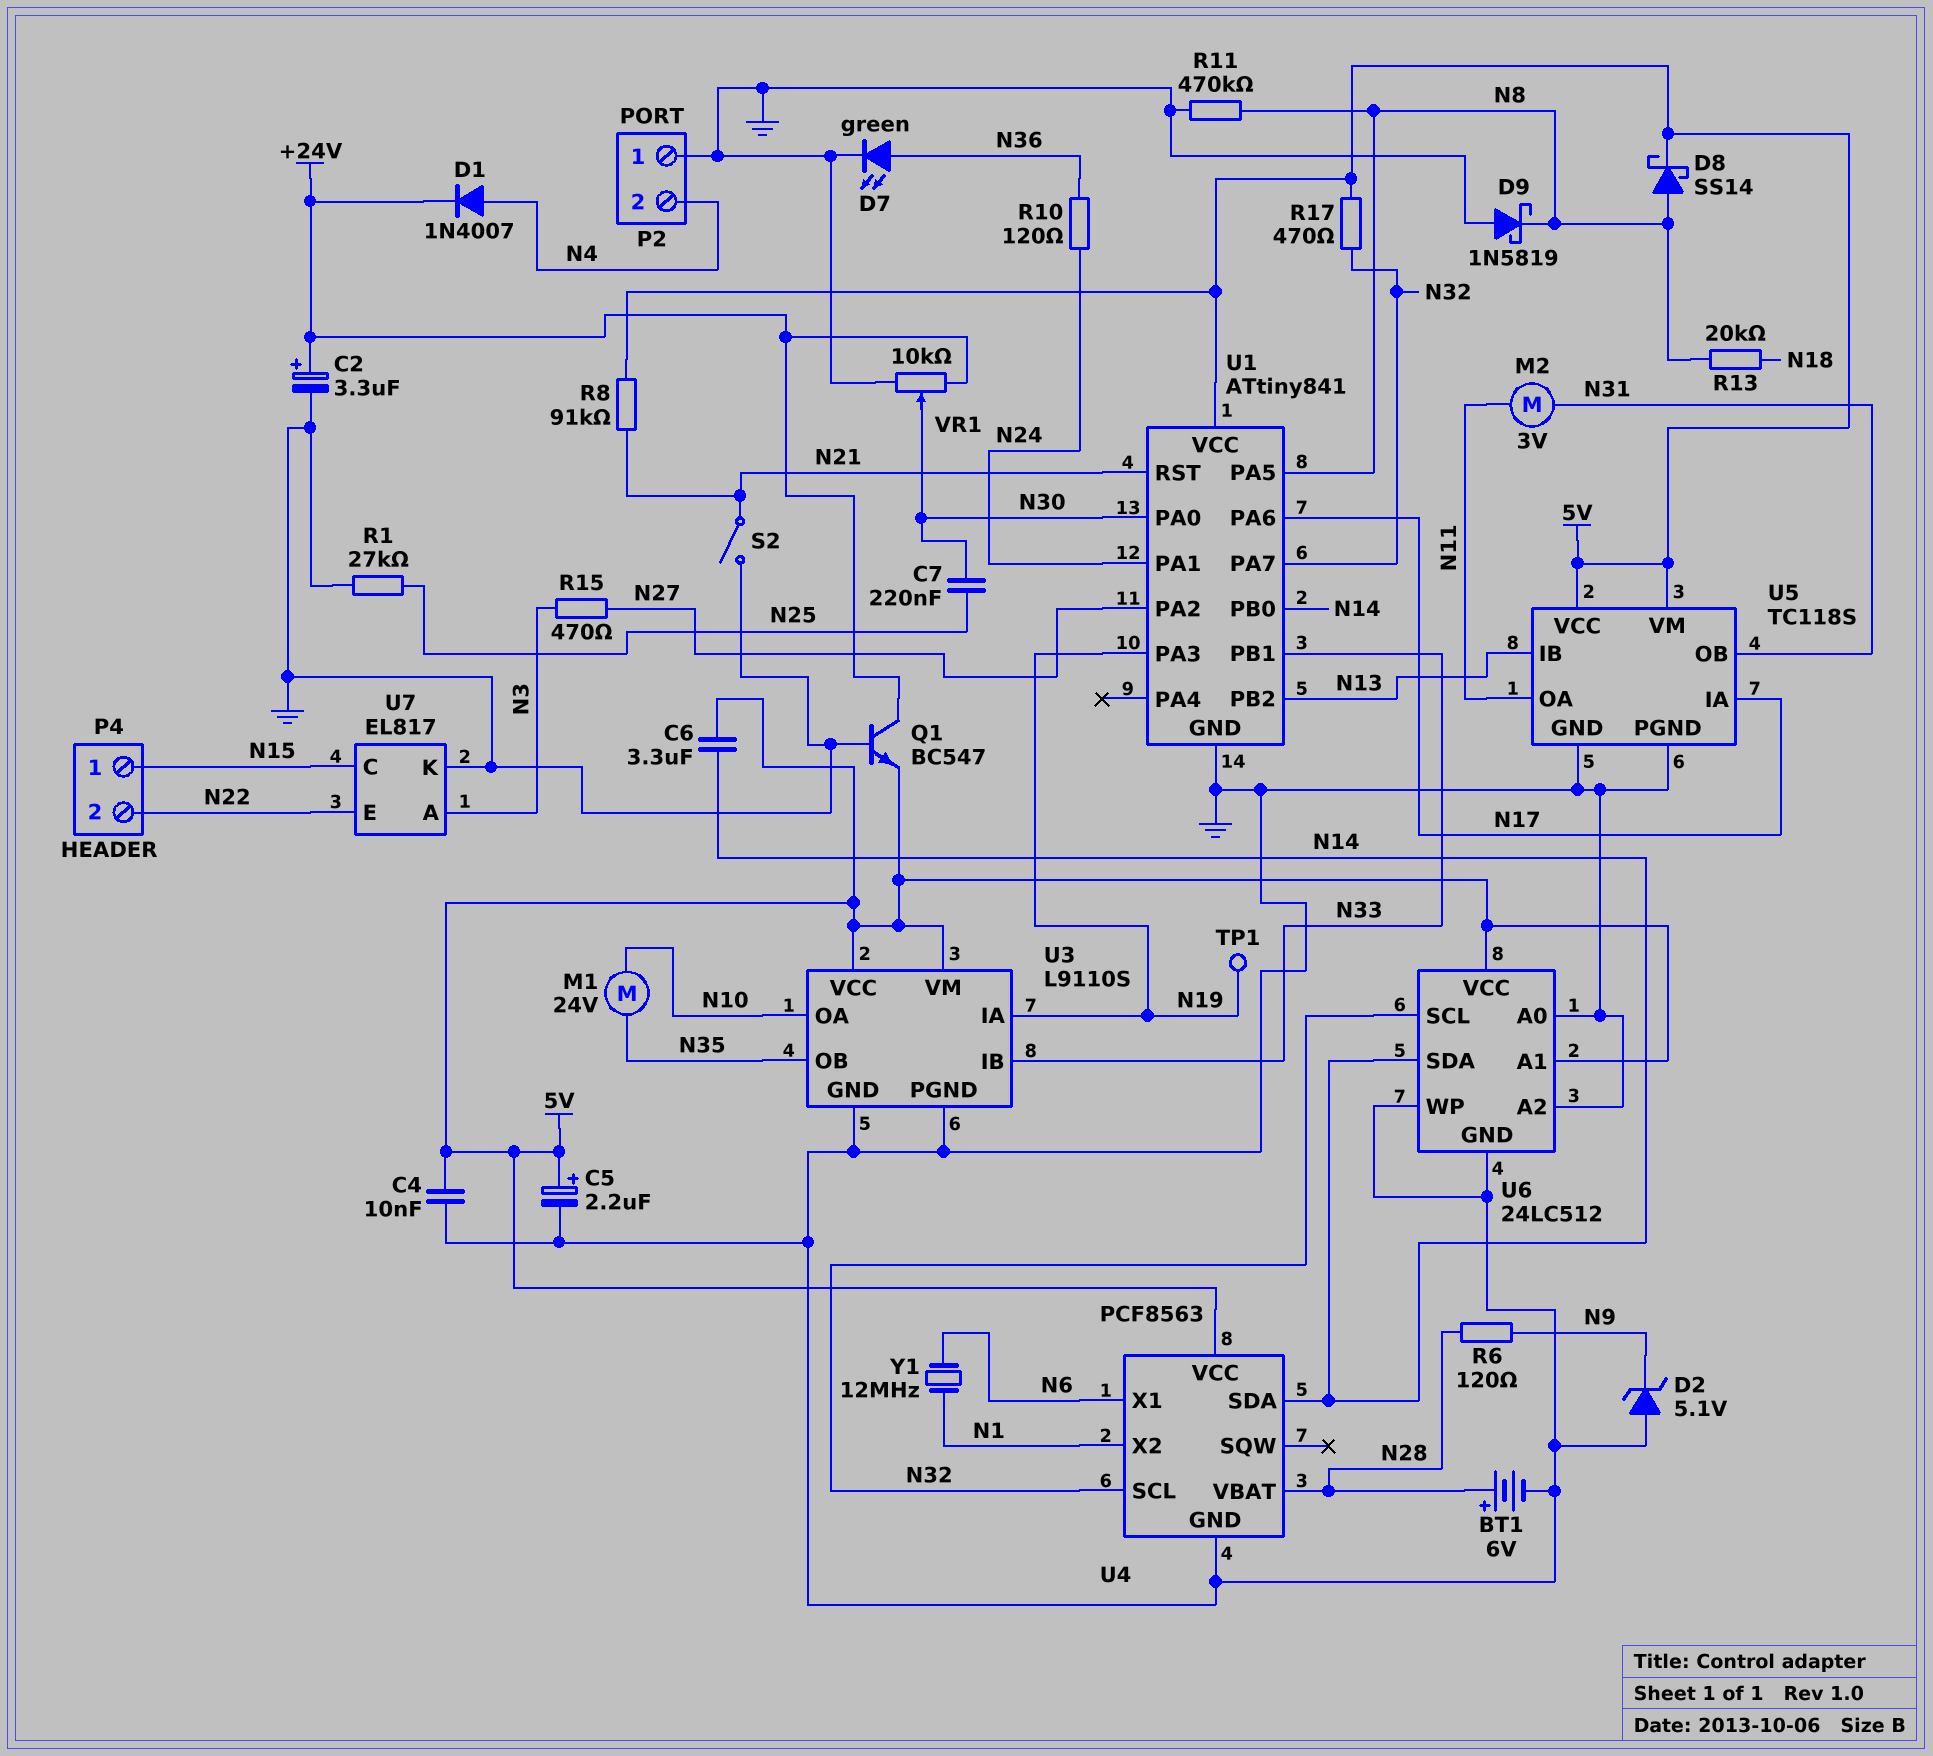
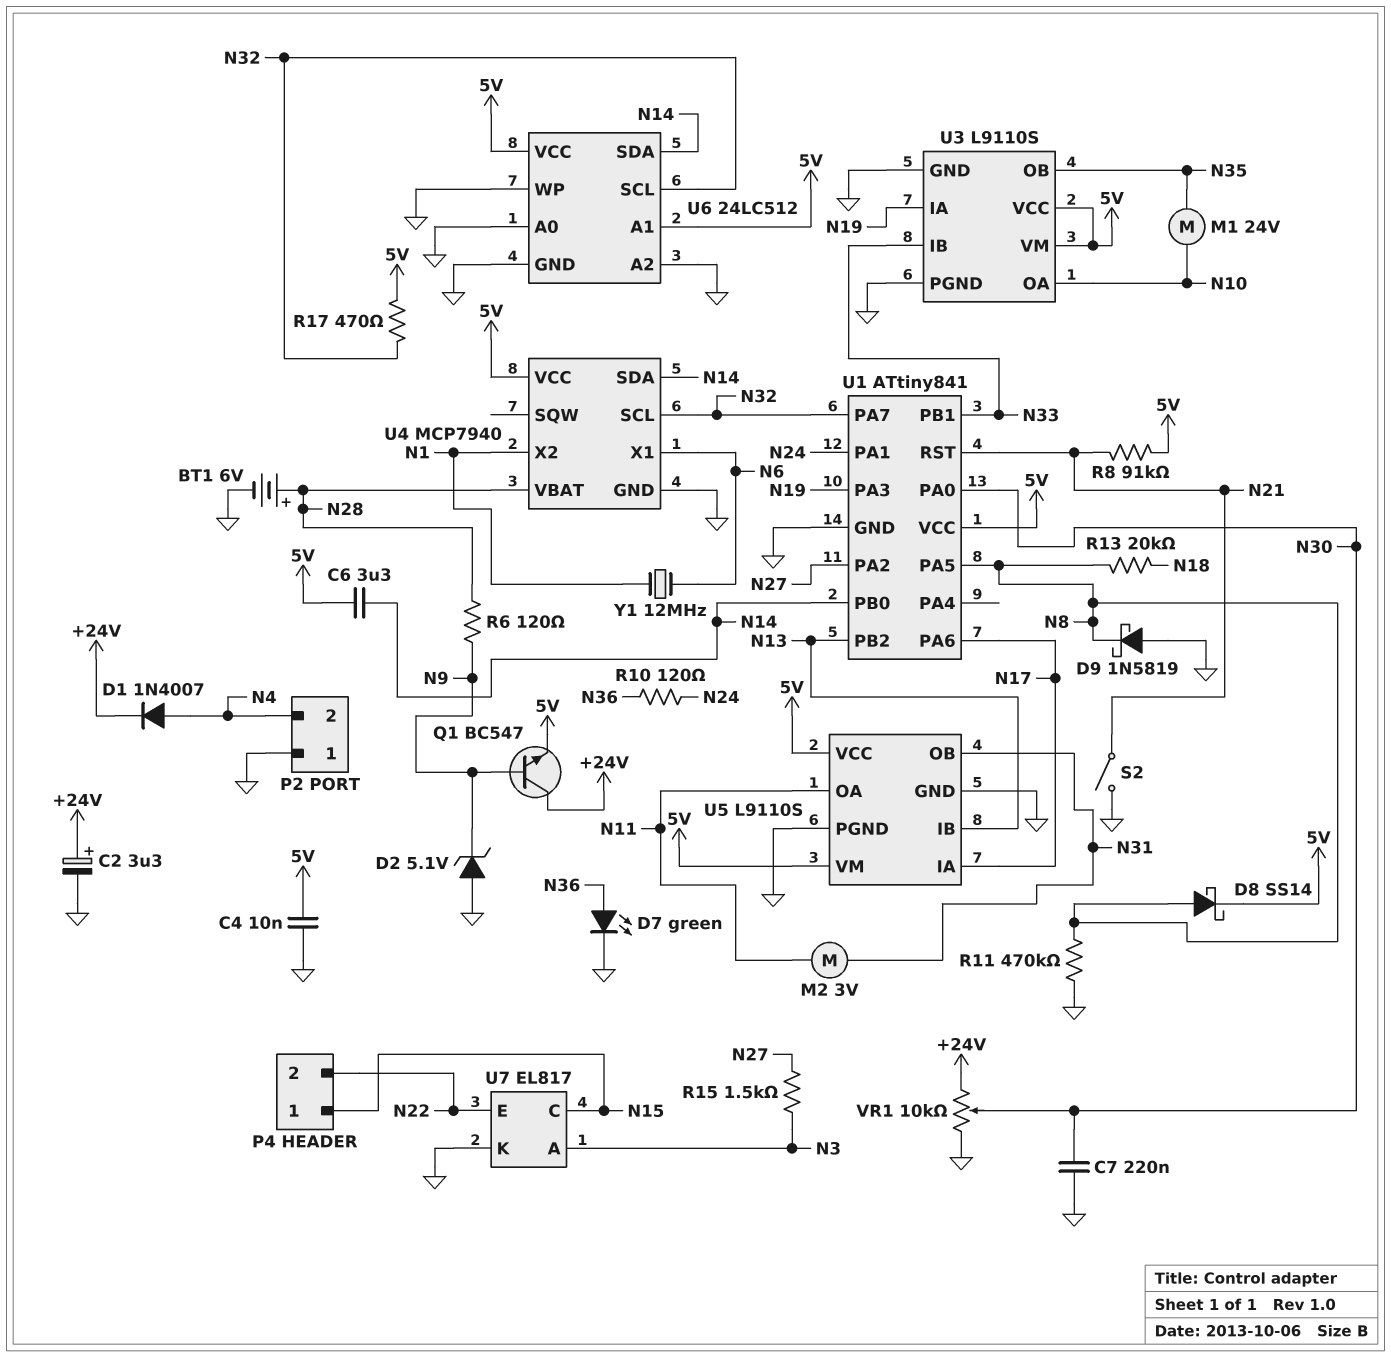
C5: 2.2uF (plus 5V, minus GND) -> none
C7: 220nF (N25, N30) -> 220nF (GND, N30)
Q1: NPN BC547 (B GND, C +24V, E 5V) -> NPN BC547 (B N9, C +24V, E 5V)
R1: 27k (GND, N25) -> none
R15: 470 (N3, N27) -> 1.5k (N3, N27)
TP1: test point (N19) -> none
U4: PCF8563 -> MCP7940
U5: TC118S -> L9110S

